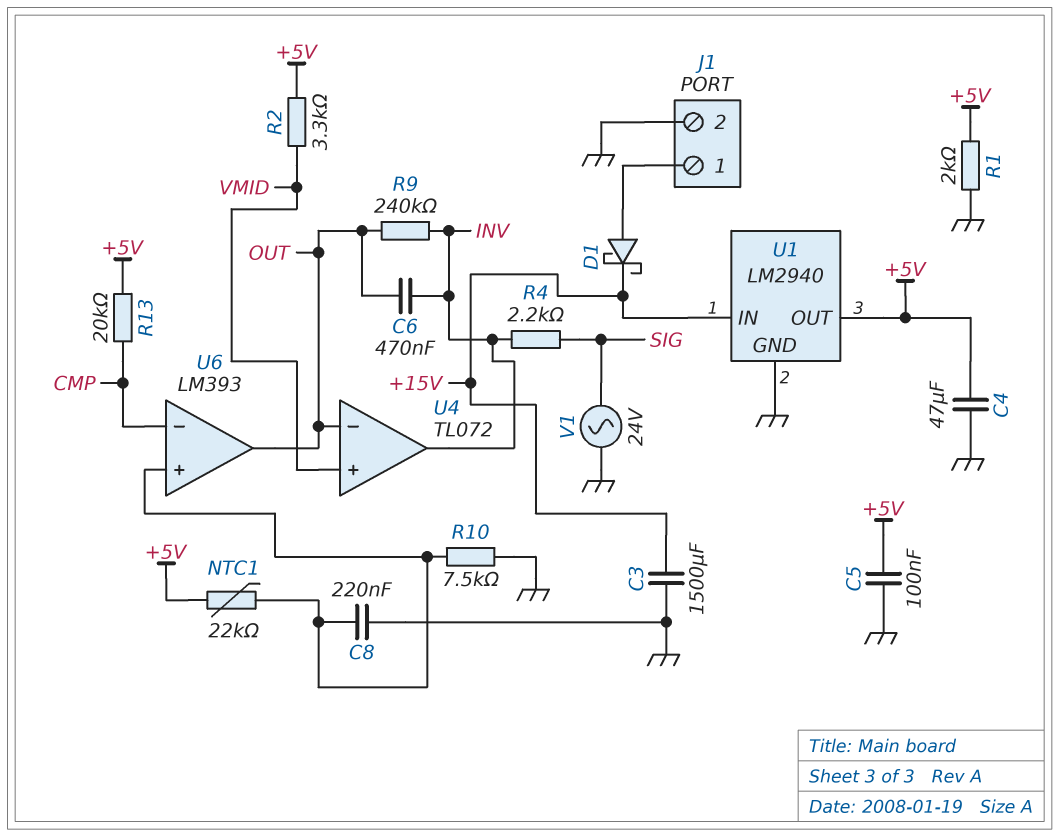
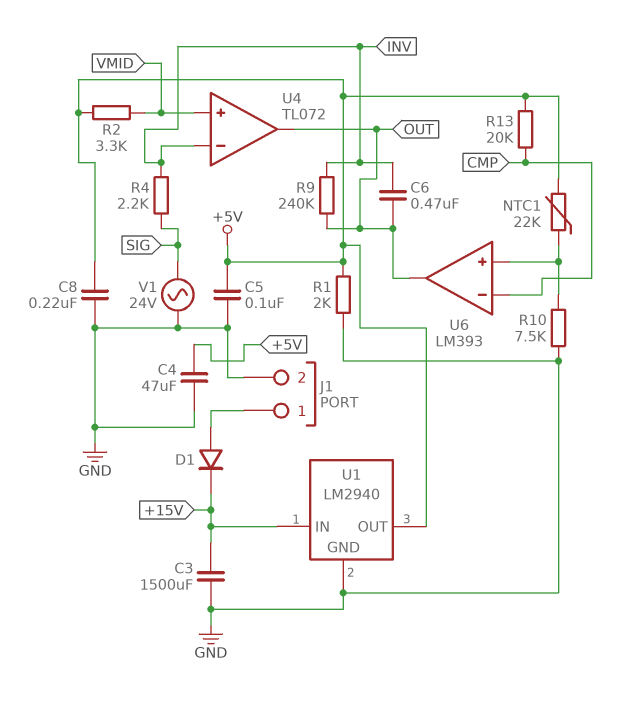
C8: 220nF (GND, U6/in+) -> 220nF (+5V, GND)
D1: schottky (A J1/1, K +15V) -> diode (A J1/1, K +15V)
U4 pin in-: OUT -> INV
U4 pin out: INV -> OUT

